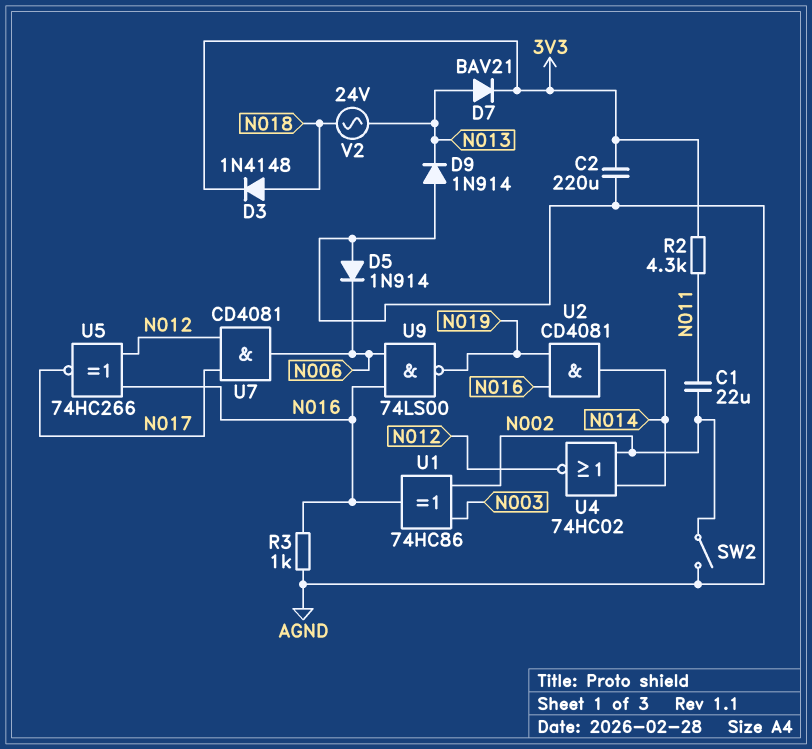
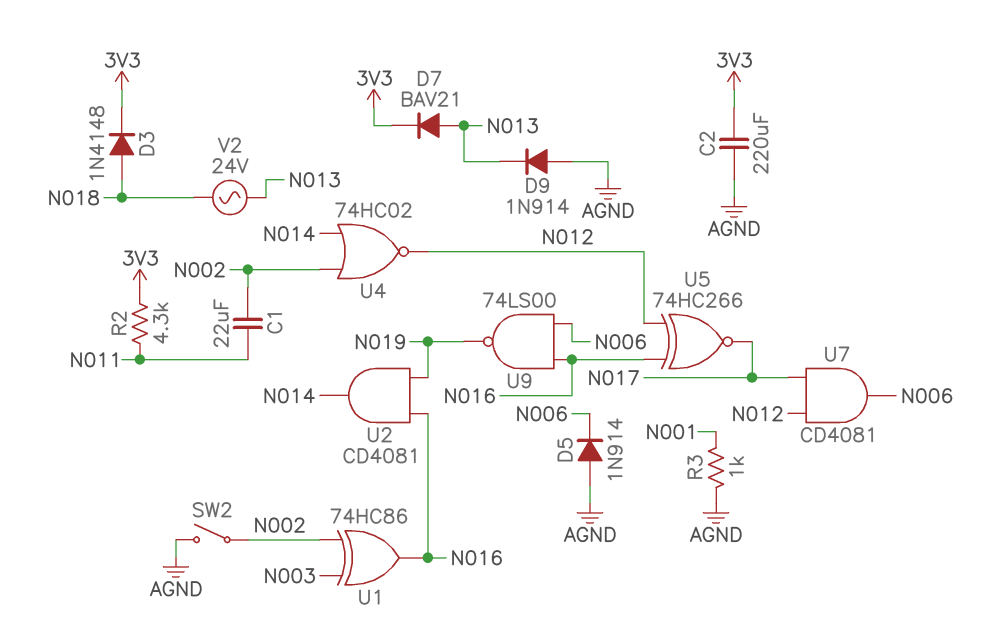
R3: 1k (AGND, N016) -> 1k (AGND, N001)

